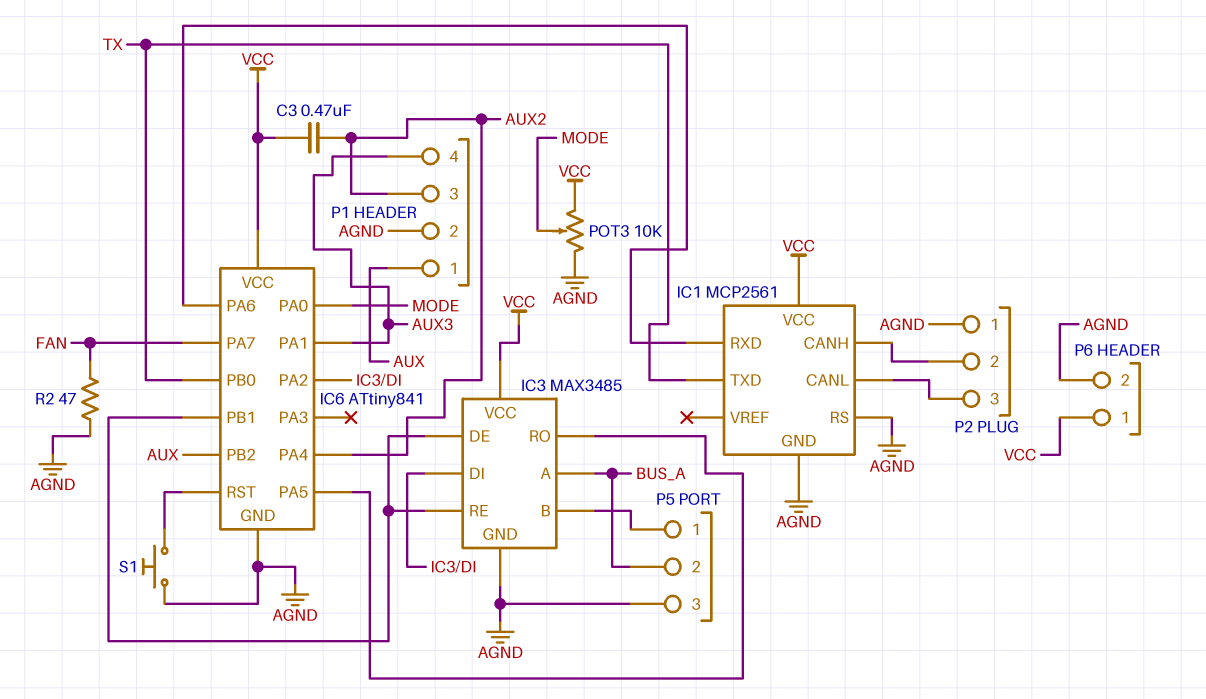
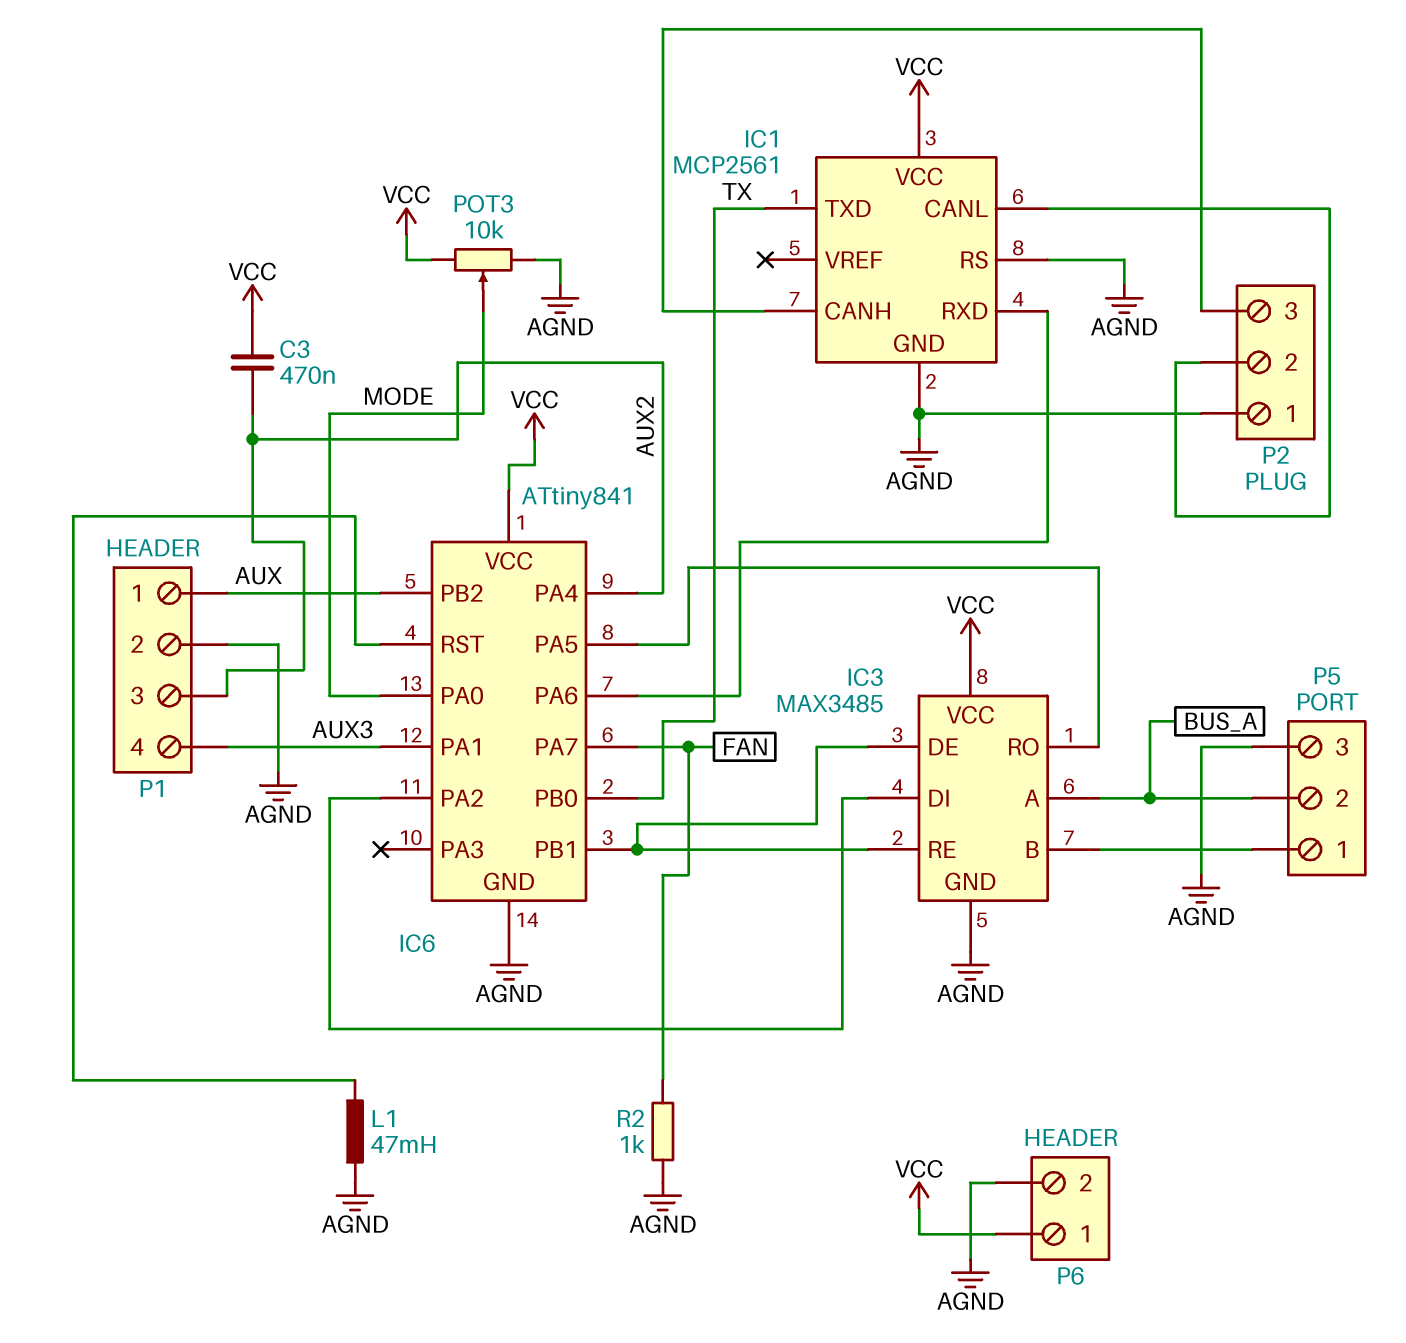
L1: none -> 47mH (AGND, IC6/RST)
P2 pin 2: IC1/CANH -> IC1/CANL
P2 pin 3: IC1/CANL -> IC1/CANH
R2: 47 (AGND, FAN) -> 1k (AGND, FAN)
S1: button (AGND, IC6/RST) -> none

